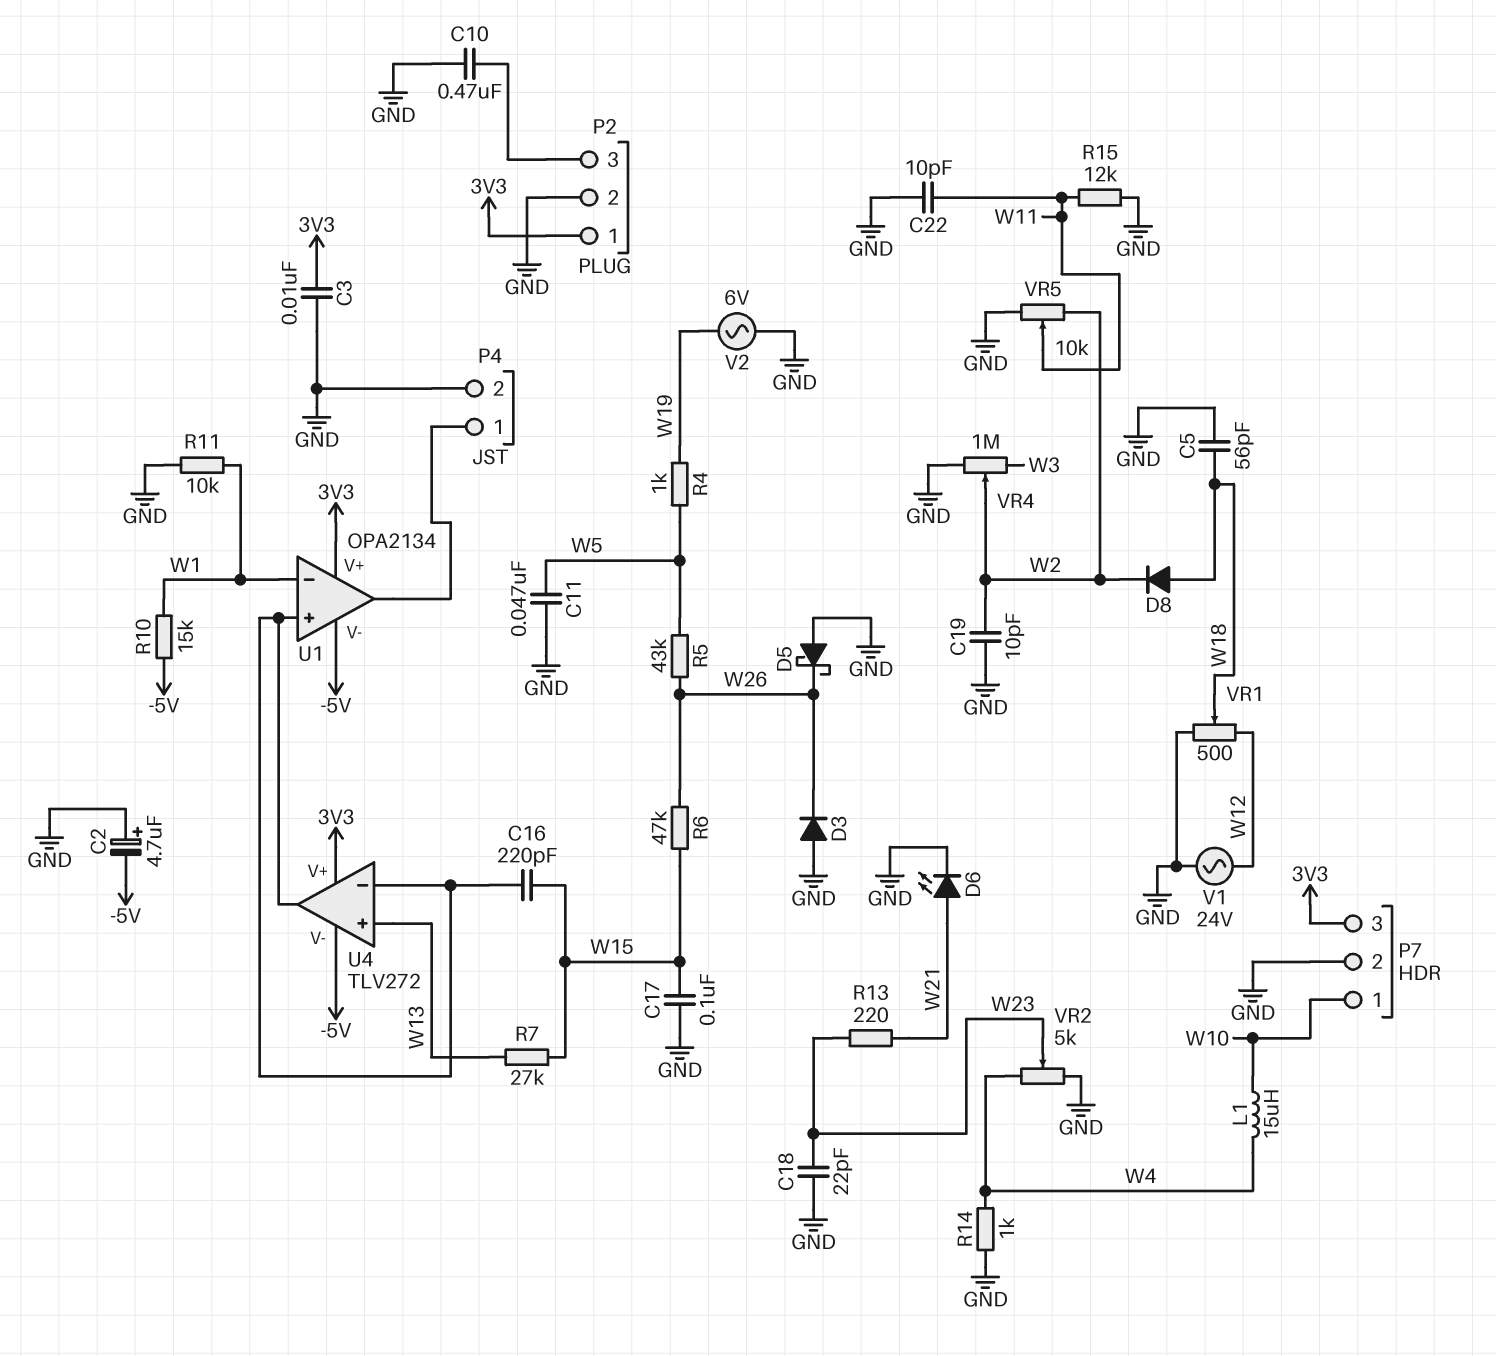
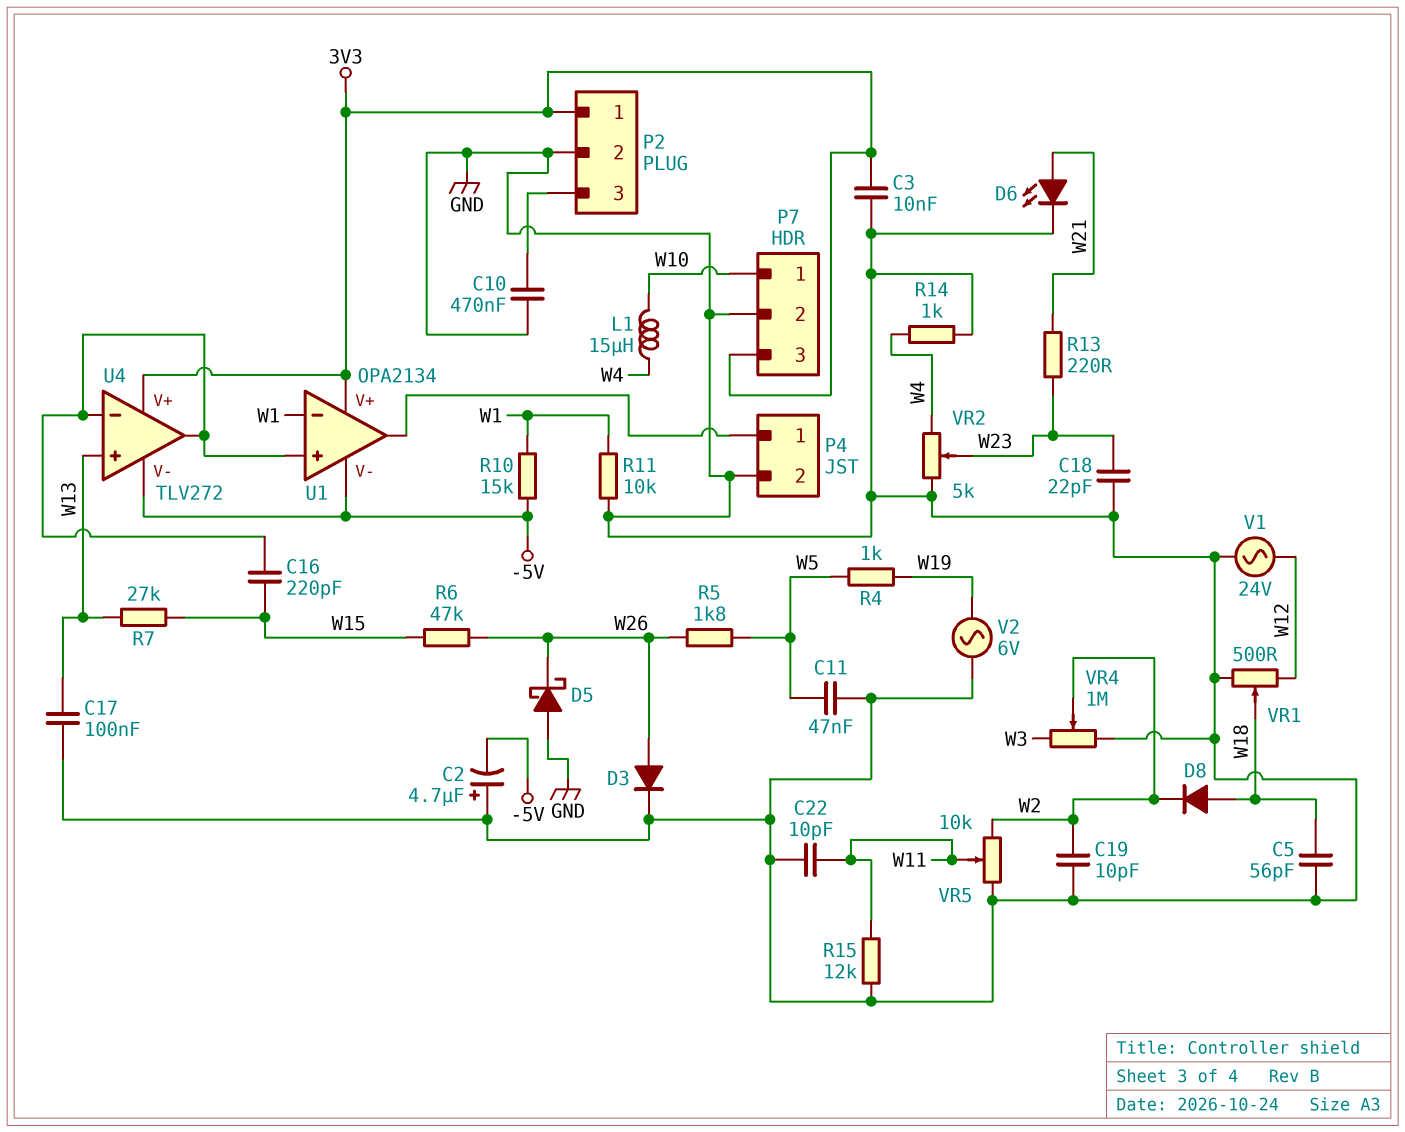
C17: 100nF (GND, W15) -> 100nF (GND, W13)
D3: diode (A GND, K W26) -> diode (A W26, K GND)
R5: 43k (W5, W26) -> 1.8k (W5, W26)

